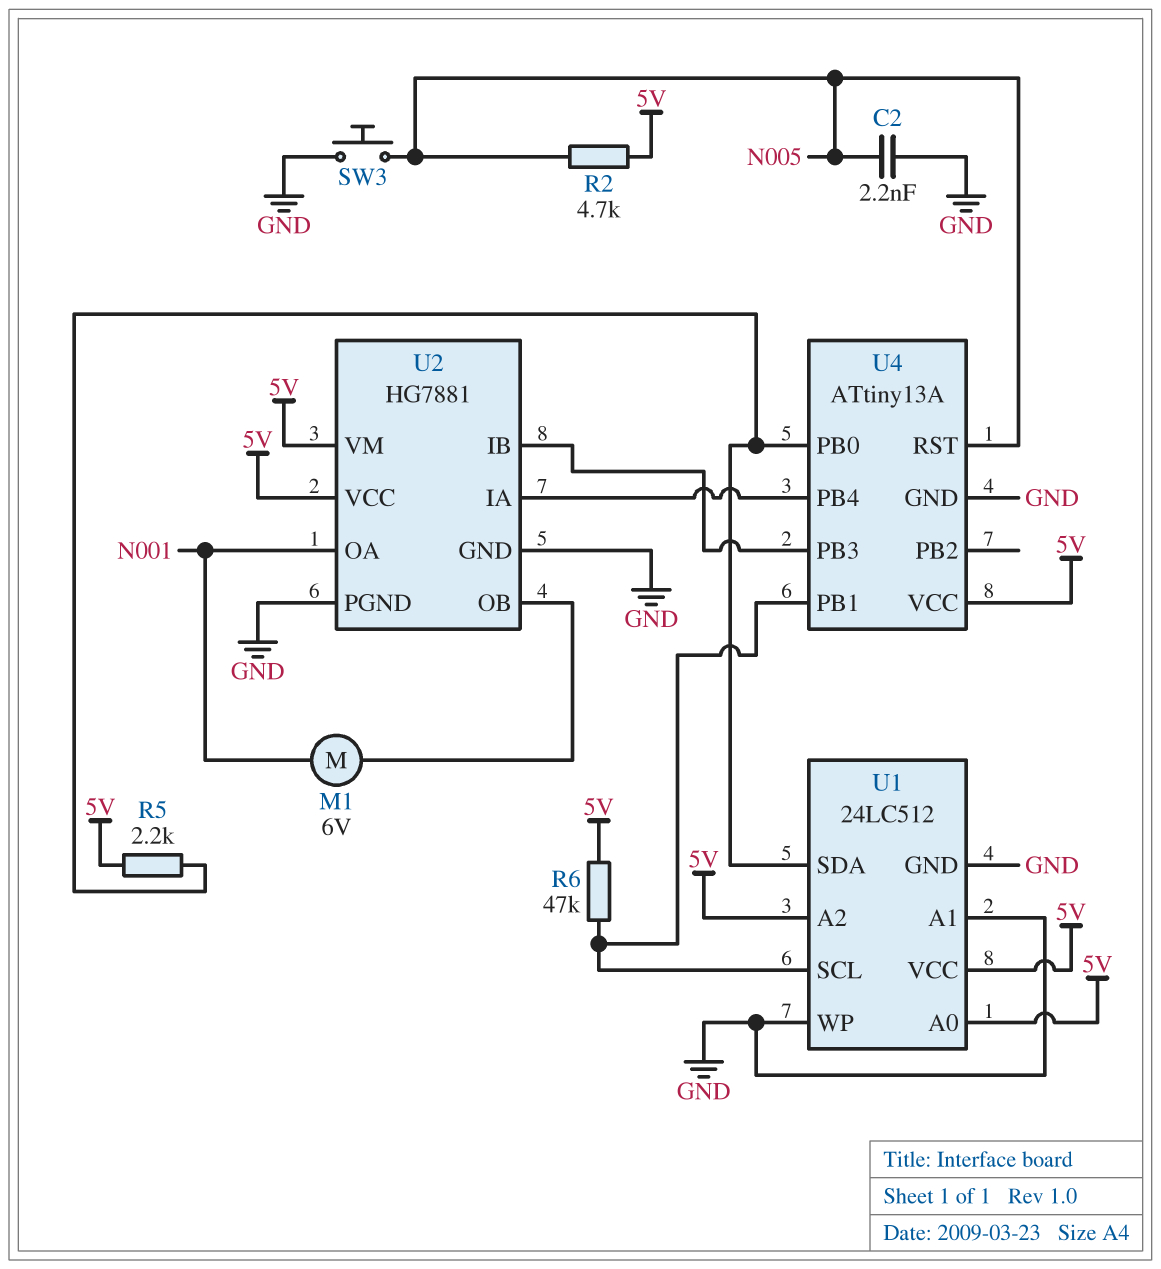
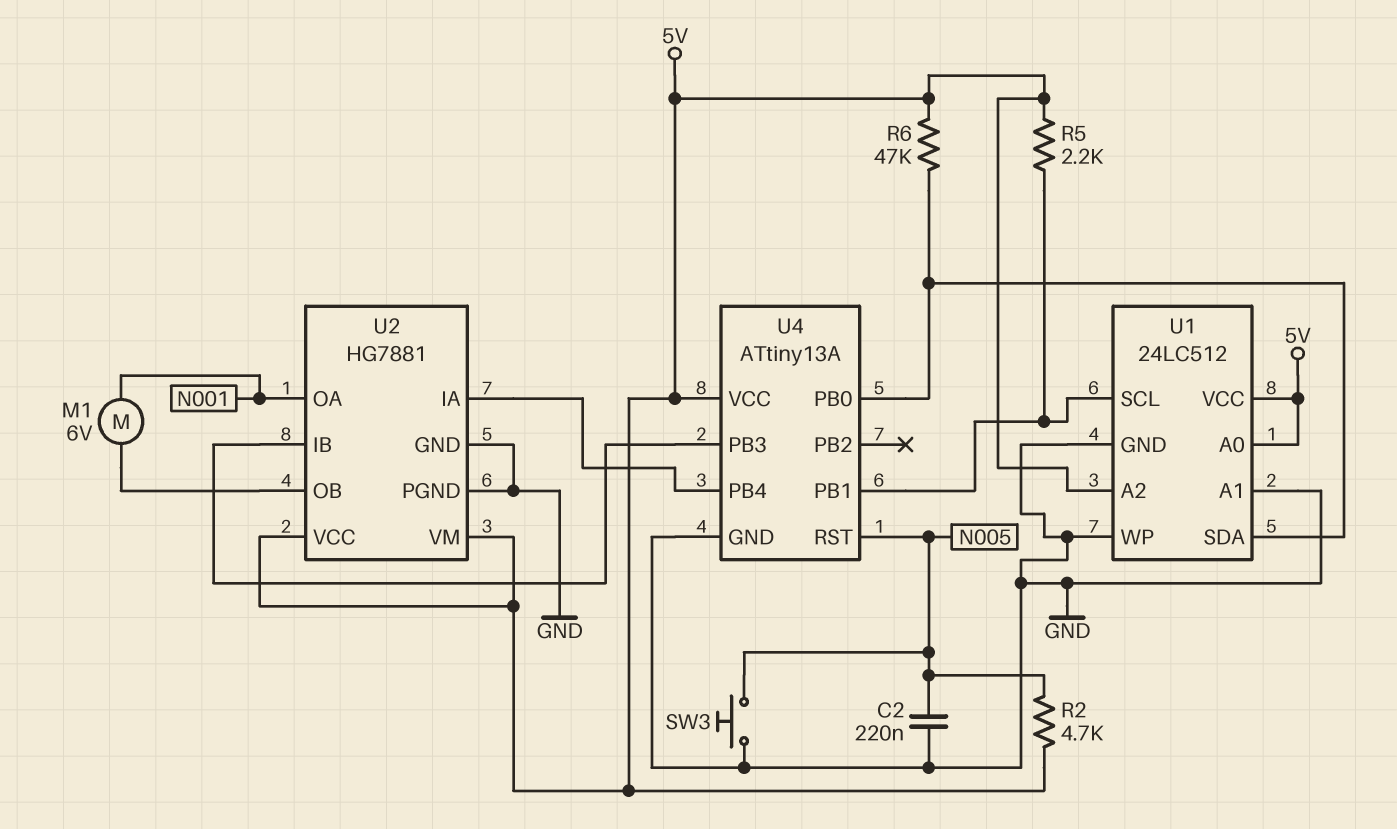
C2: 2.2nF (GND, N005) -> 220nF (GND, N005)
R5: 2.2k (5V, U1/SDA) -> 2.2k (5V, U1/SCL)
R6: 47k (5V, U1/SCL) -> 47k (5V, U1/SDA)

